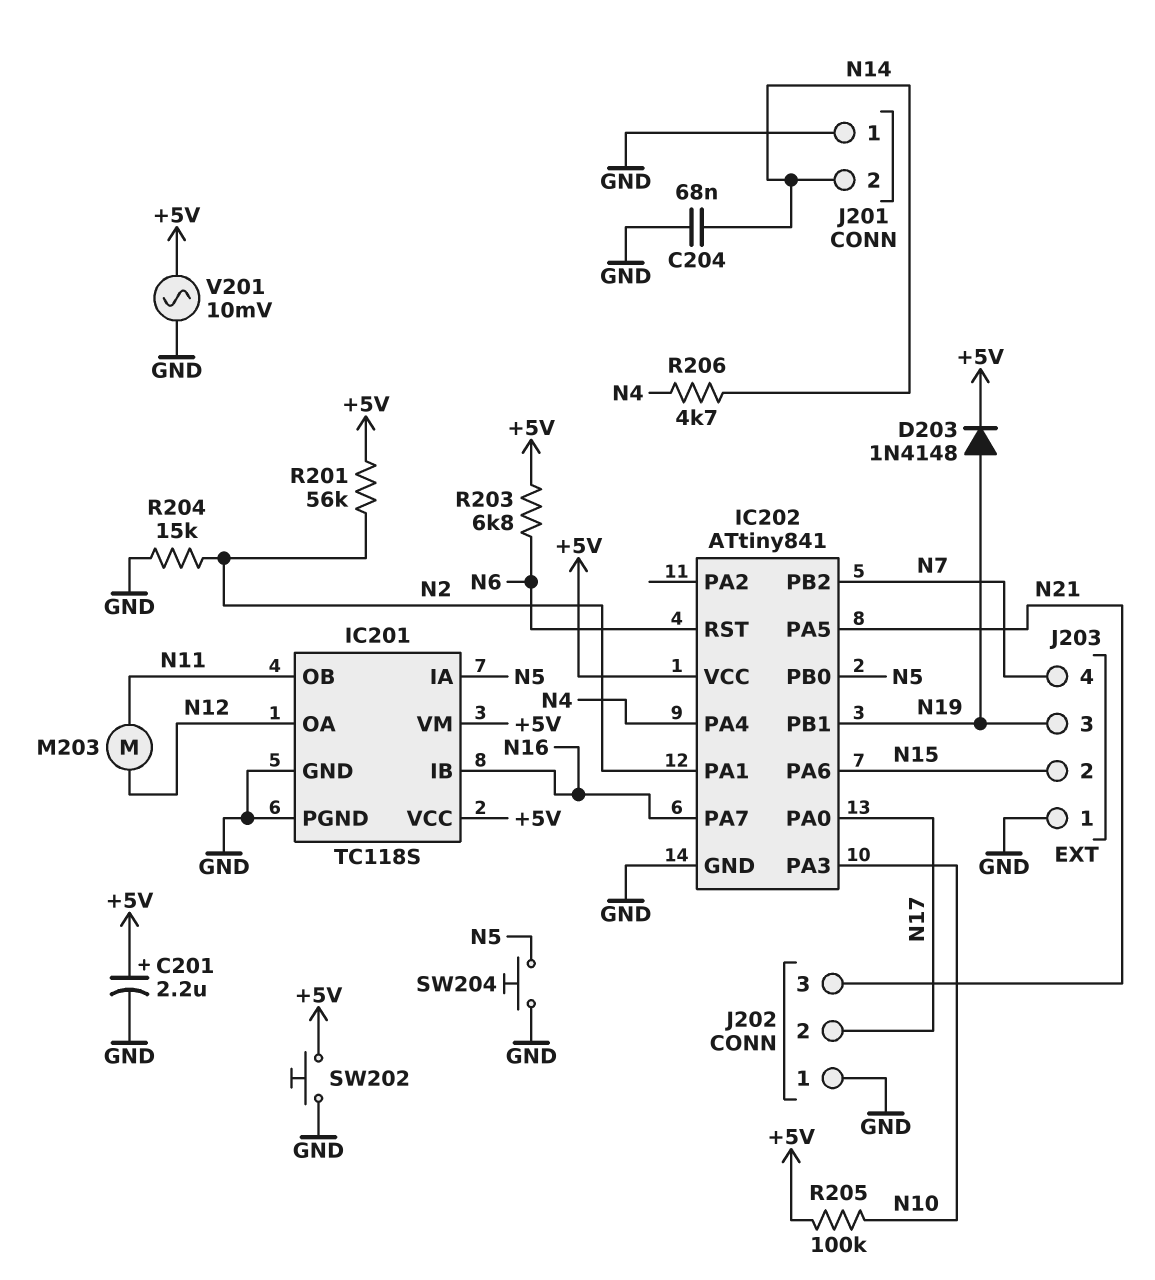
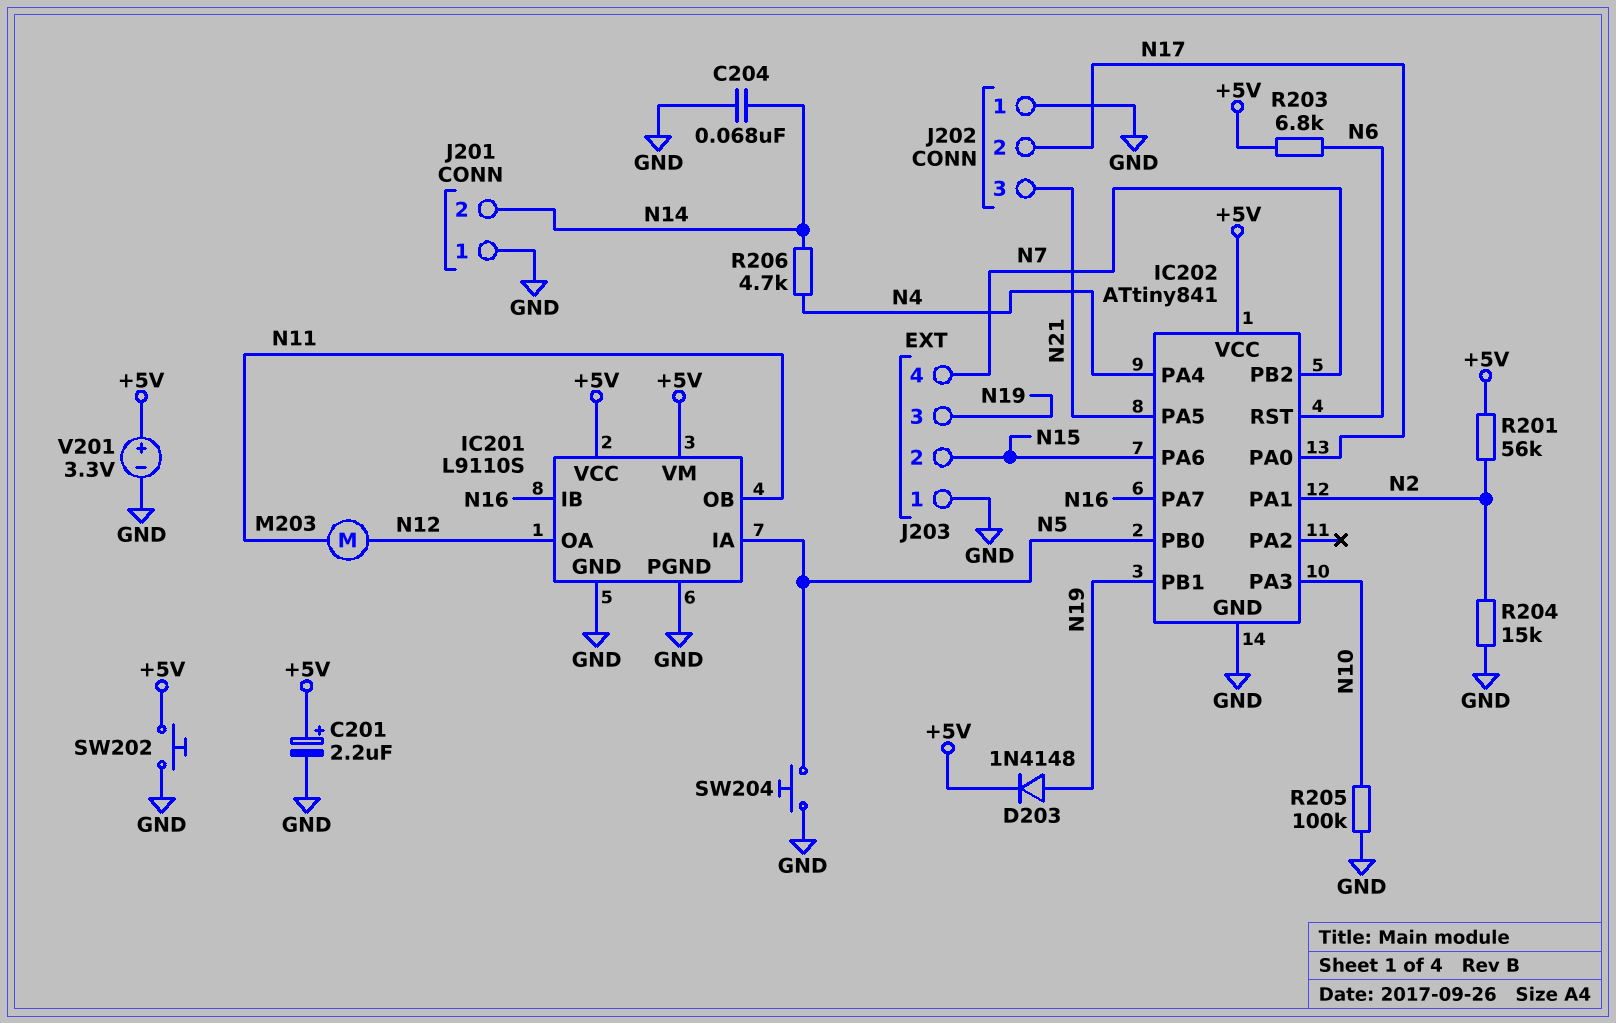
IC201: TC118S -> L9110S
R205: 100k (+5V, N10) -> 100k (GND, N10)
V201: AC 10mV (+5V, GND) -> 3.3V (plus +5V, minus GND)

